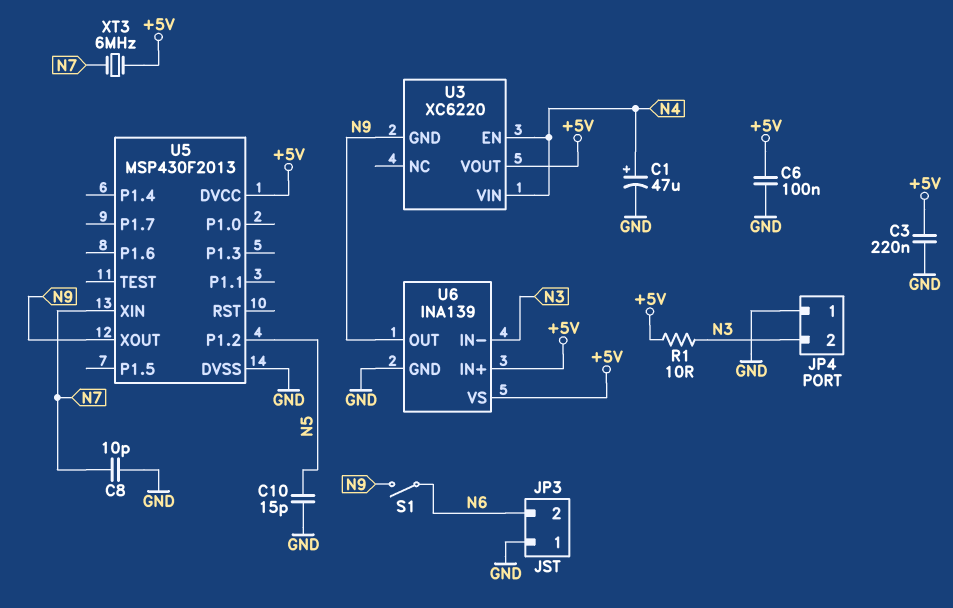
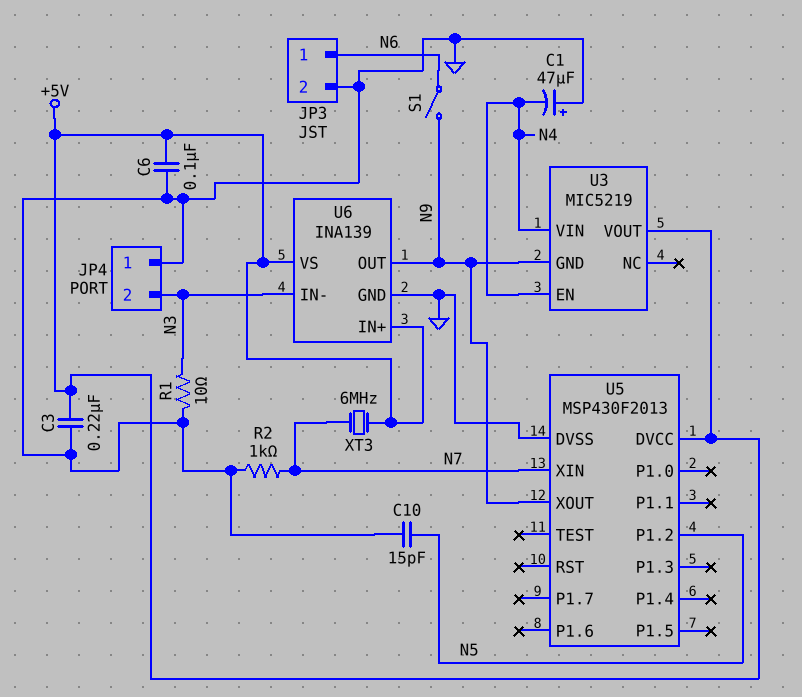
C1: 47uF (plus N4, minus GND) -> 47uF (plus GND, minus N4)
C8: 10pF (GND, N7) -> none
JP3 pin 1: GND -> N6
JP3 pin 2: N6 -> GND
R1: 10 (+5V, N3) -> 10 (GND, N3)
R2: none -> 1k (GND, N7)
U3: XC6220 -> MIC5219

